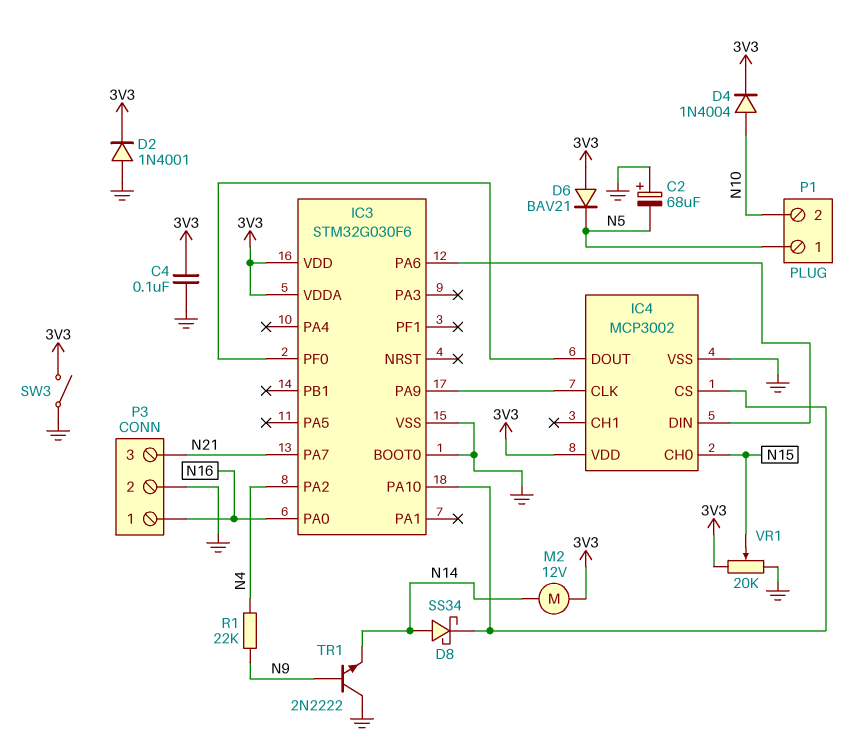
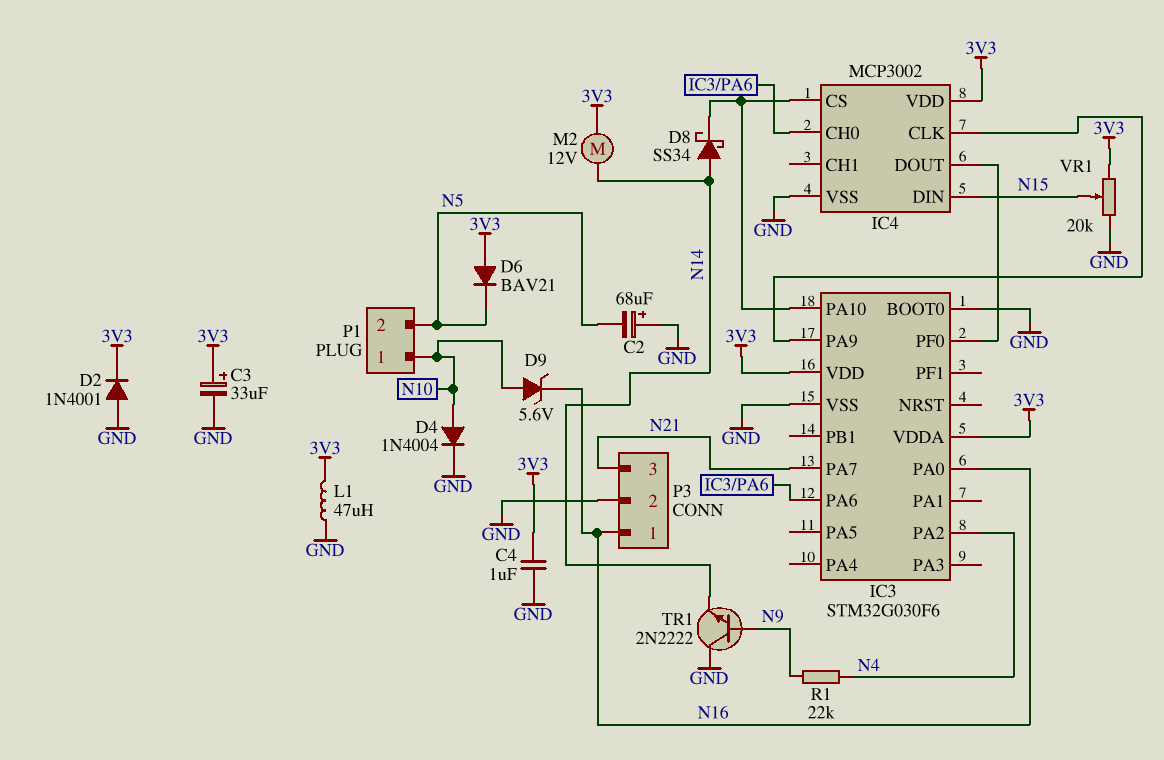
C3: none -> 33uF (plus 3V3, minus GND)
C4: 100nF (3V3, GND) -> 1uF (3V3, GND)
D4: diode 1N4004 (A N10, K 3V3) -> diode 1N4004 (A N10, K GND)
D9: none -> zener 5.6V (A N10, K N16)
IC4 pin CH0: N15 -> IC3/PA6
IC4 pin DIN: IC3/PA6 -> N15
L1: none -> 47uH (3V3, GND)
P1 pin 1: N5 -> N10
P1 pin 2: N10 -> N5
SW3: switch (3V3, GND) -> none

